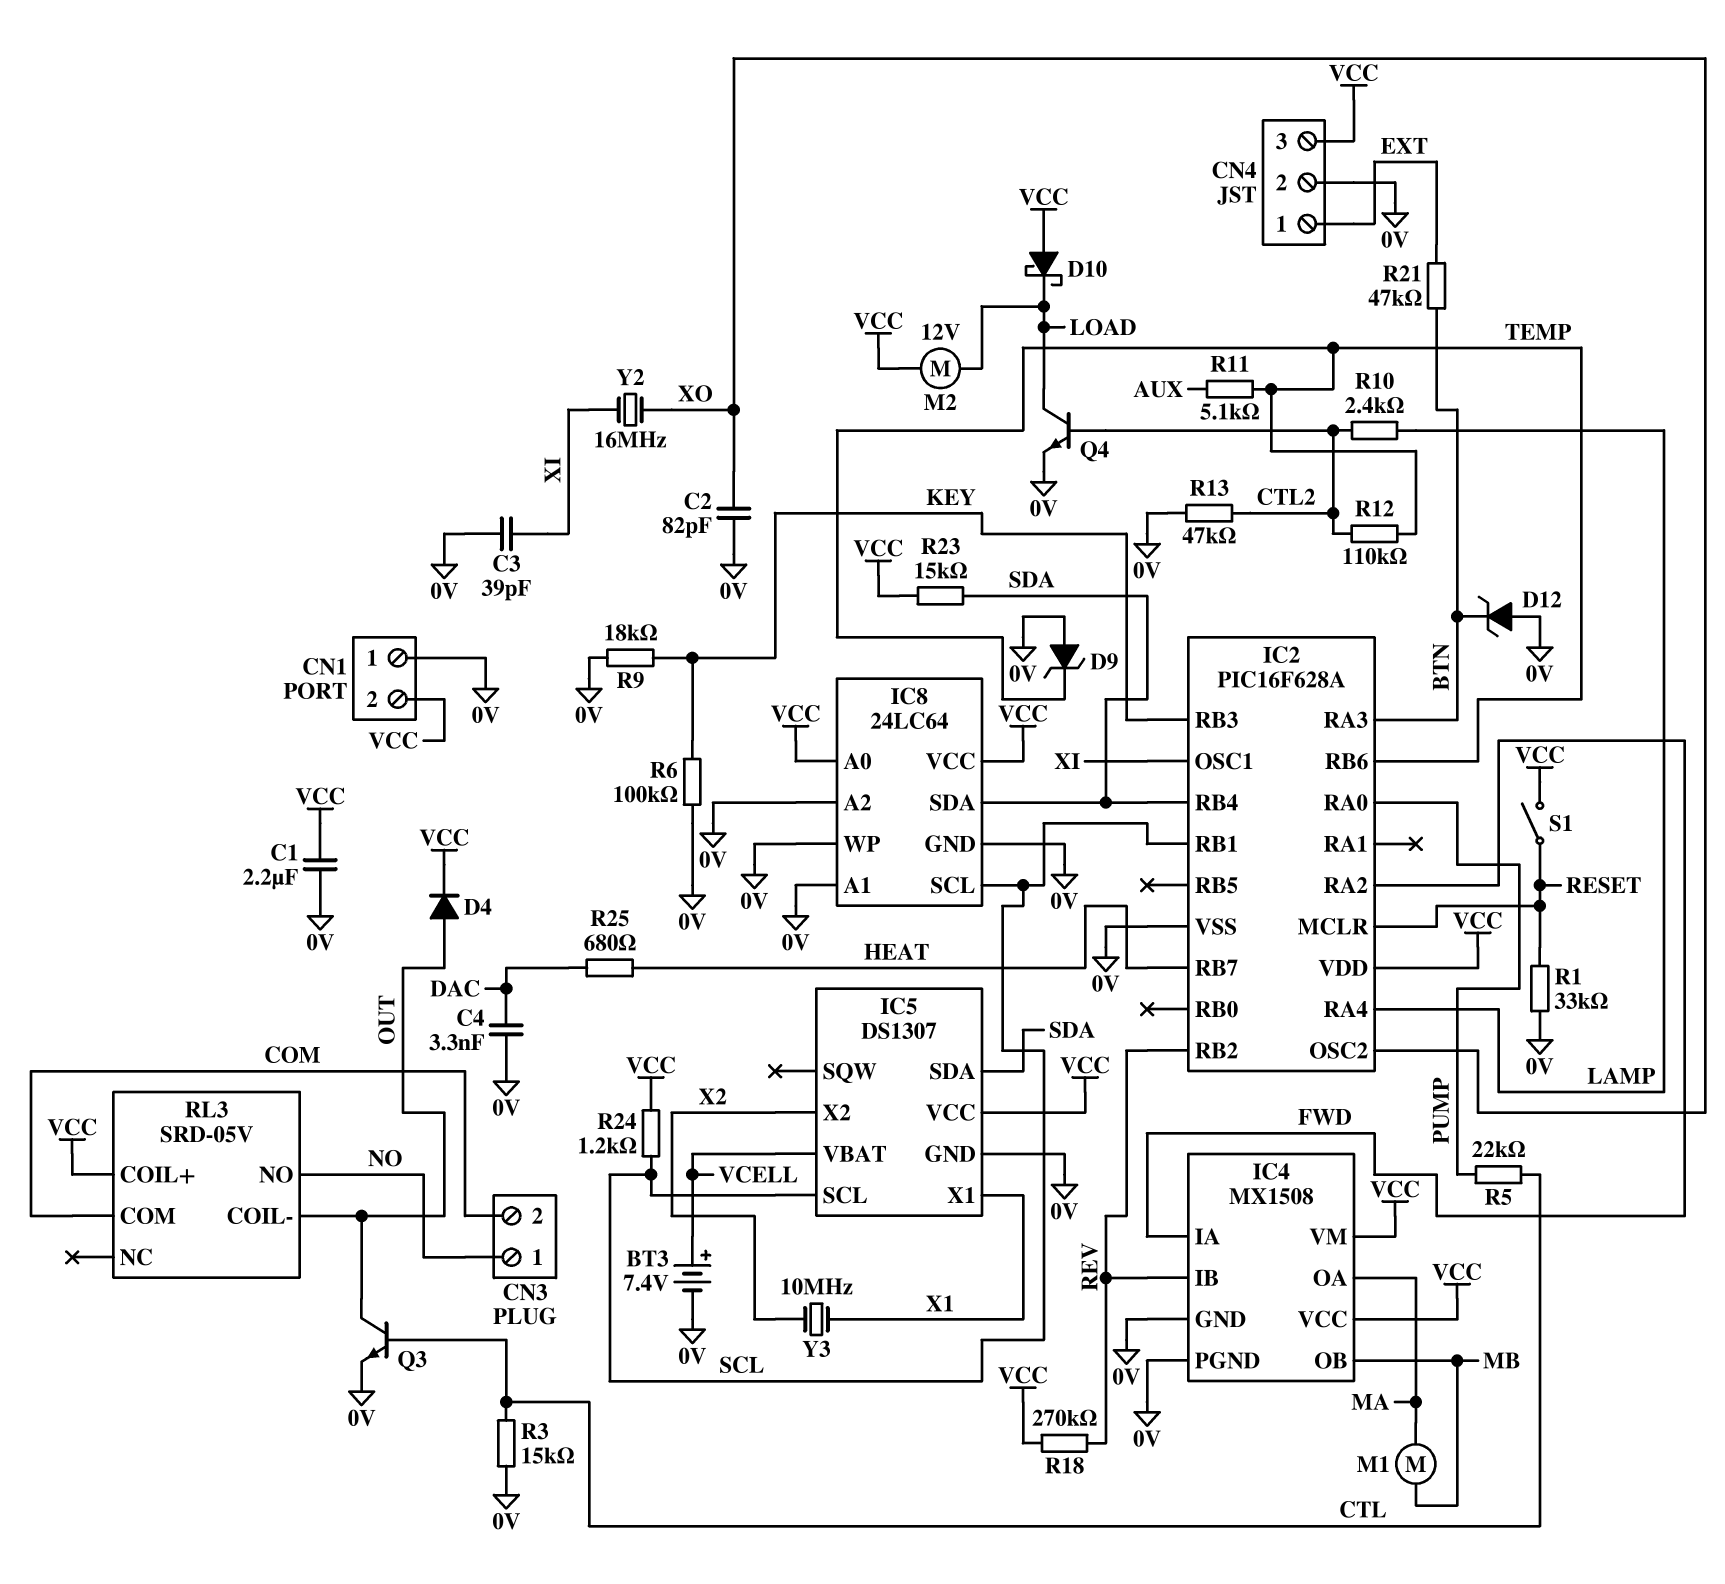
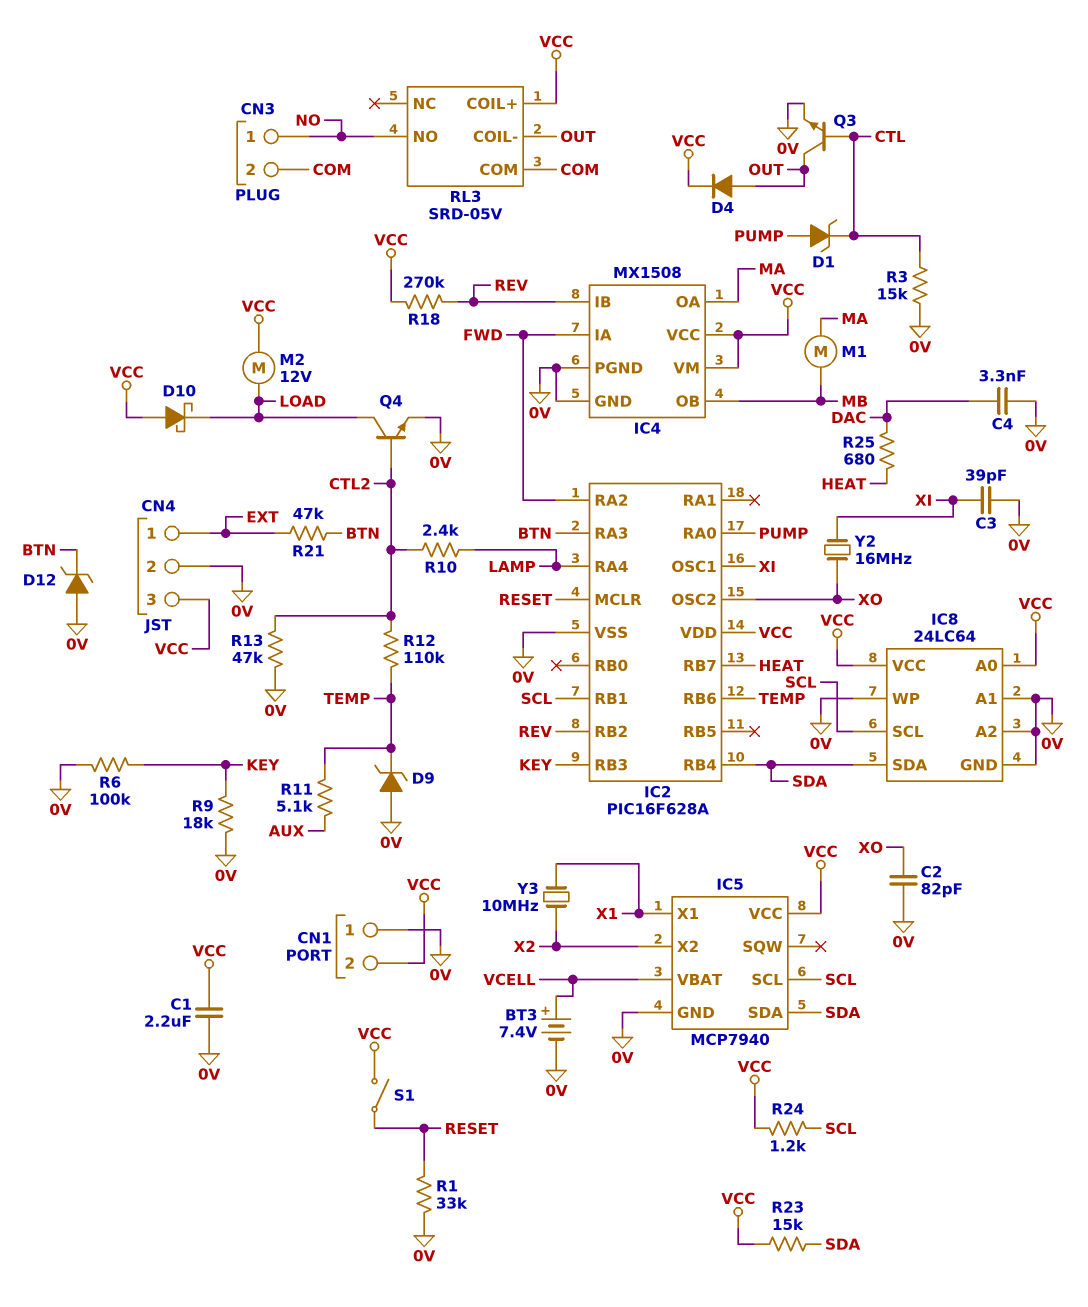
D1: none -> zener (A PUMP, K CTL)
IC5: DS1307 -> MCP7940
R5: 22k (CTL, PUMP) -> none

